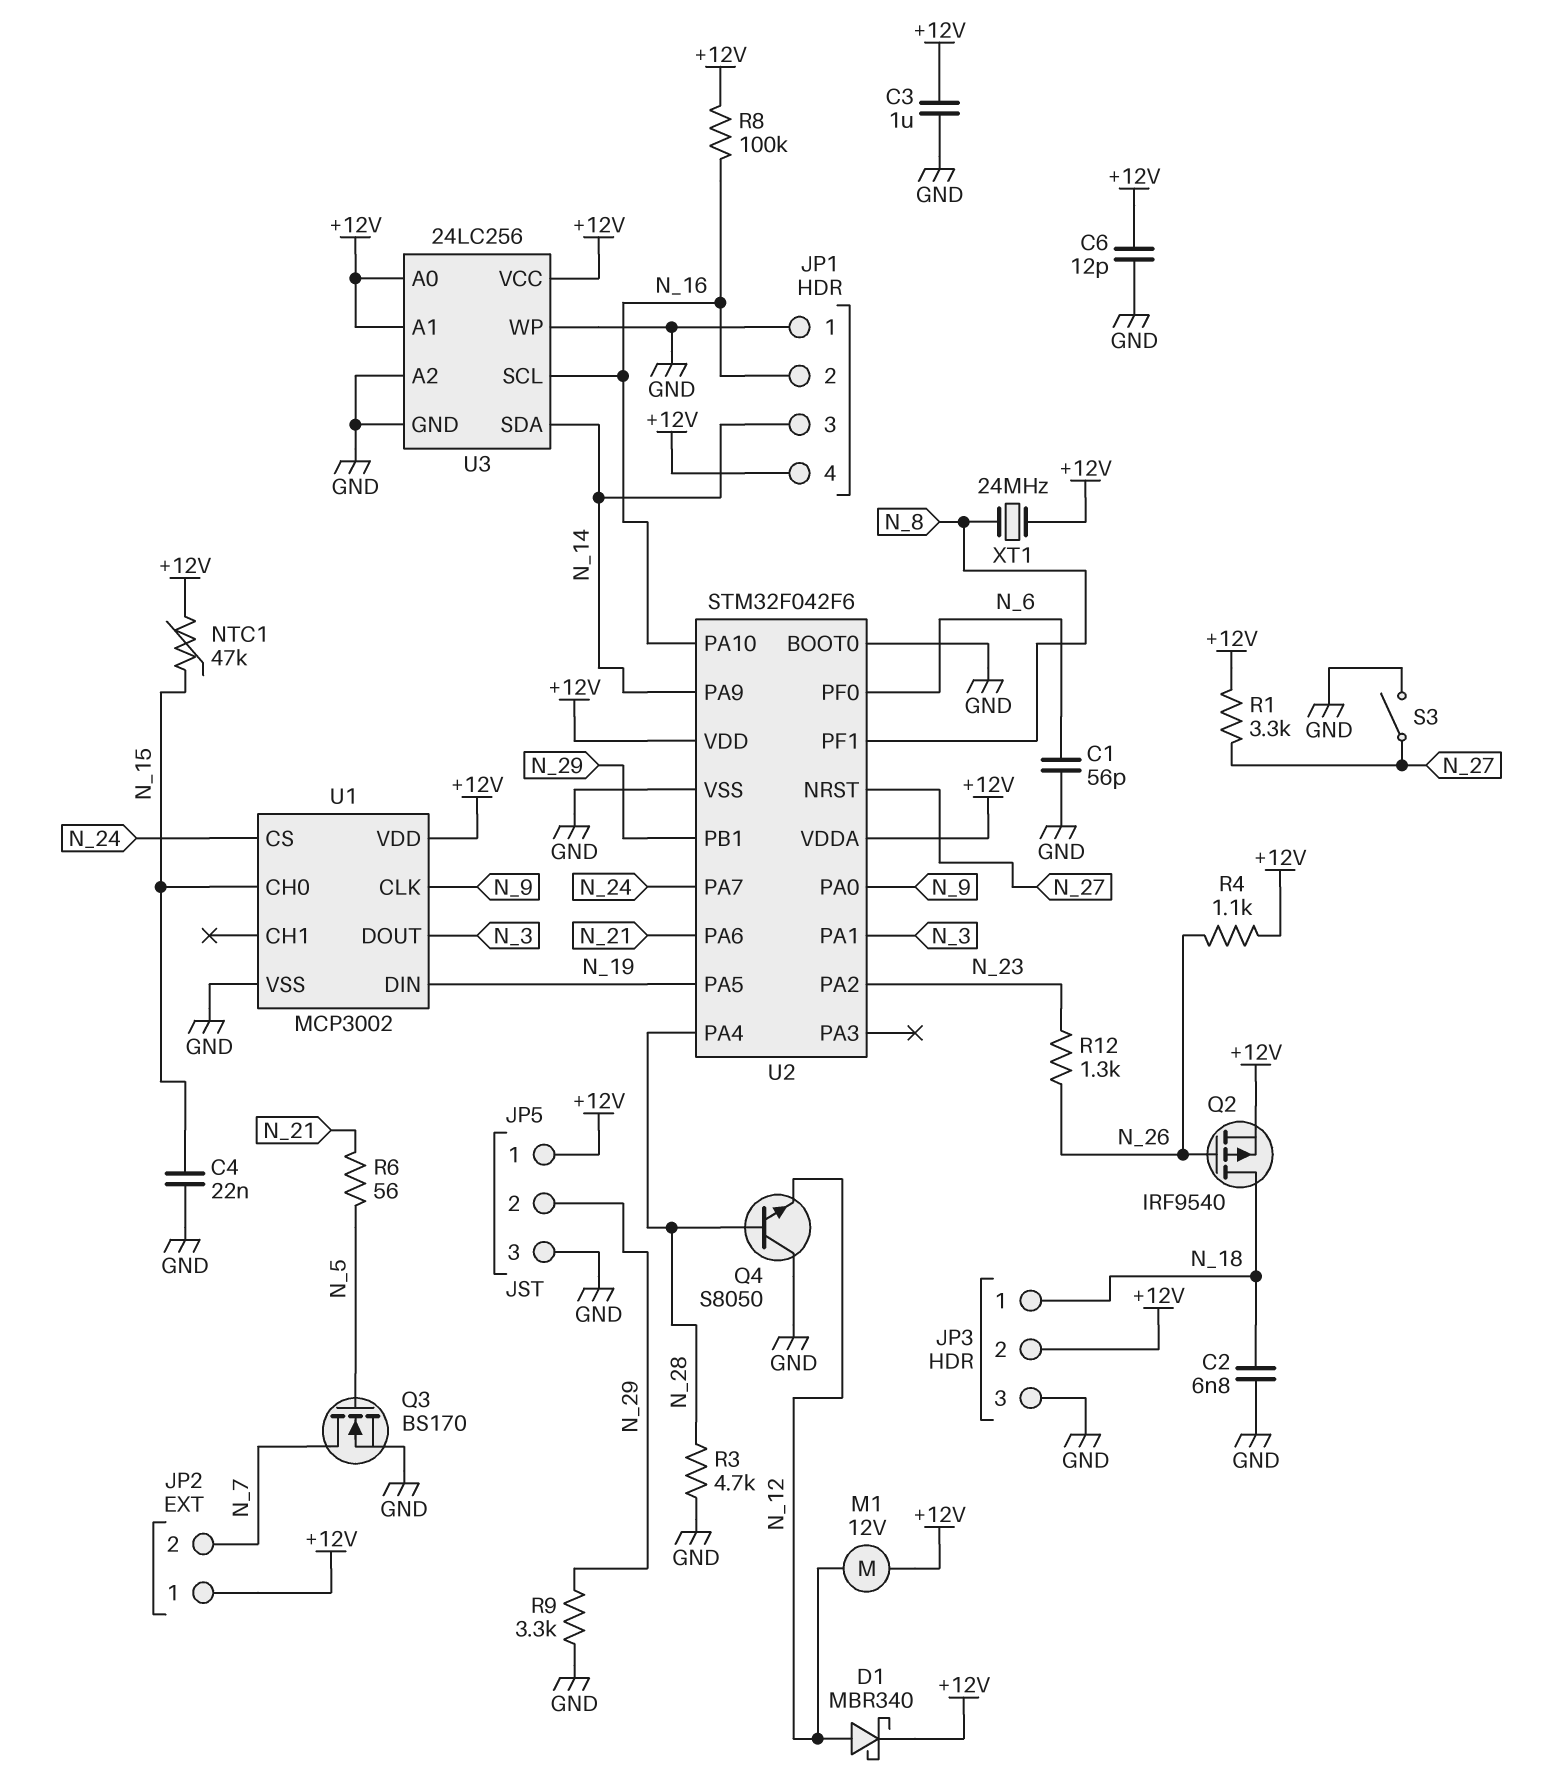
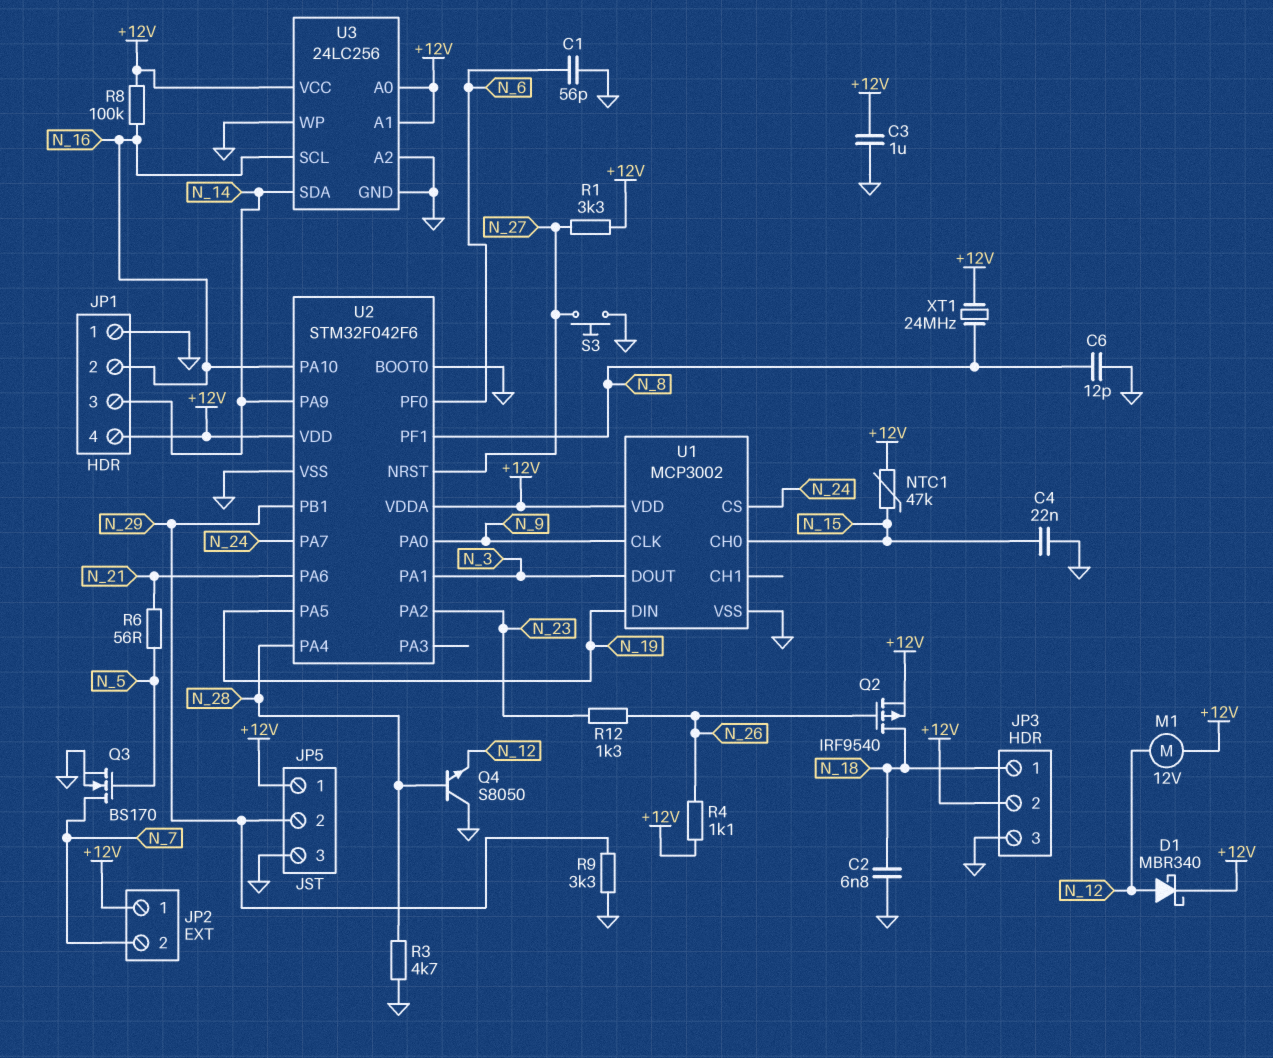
C6: 12pF (+12V, GND) -> 12pF (GND, N_8)
S3: switch (GND, N_27) -> button (GND, N_27)

